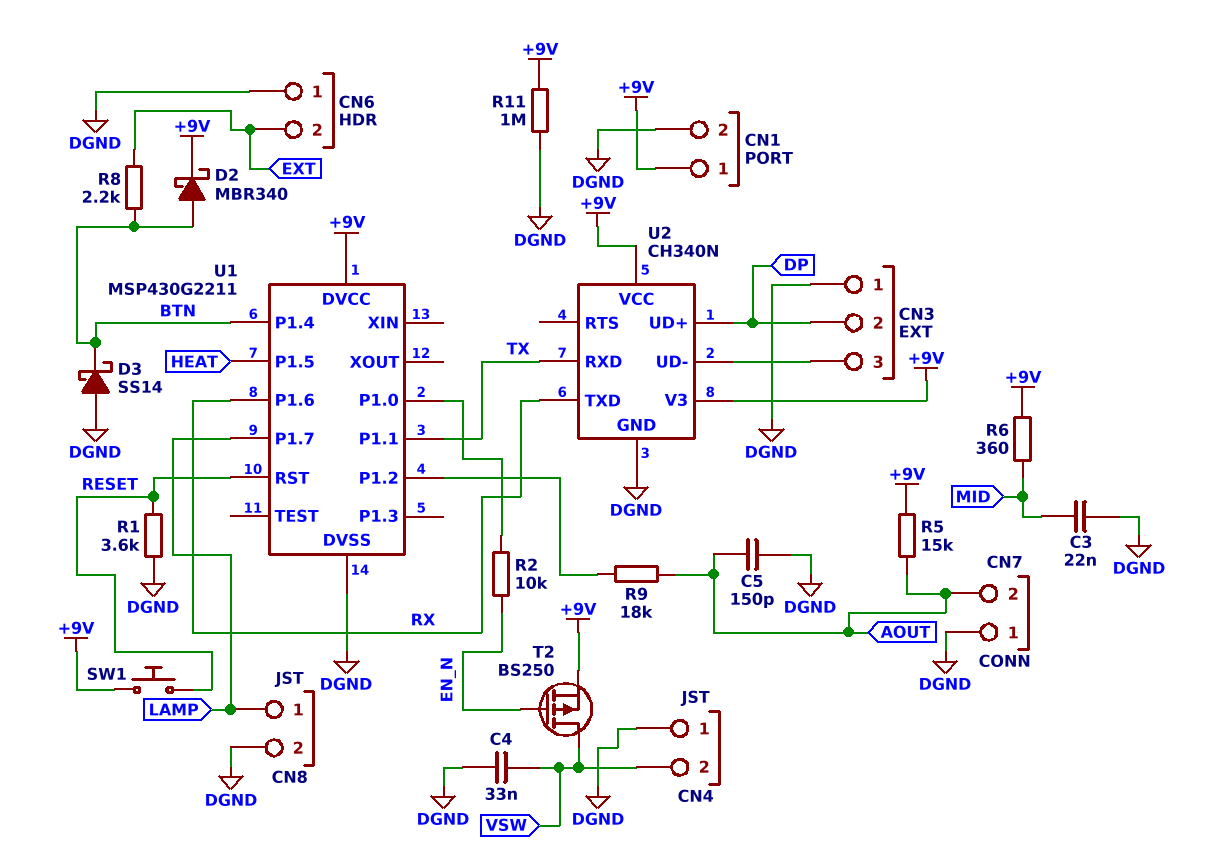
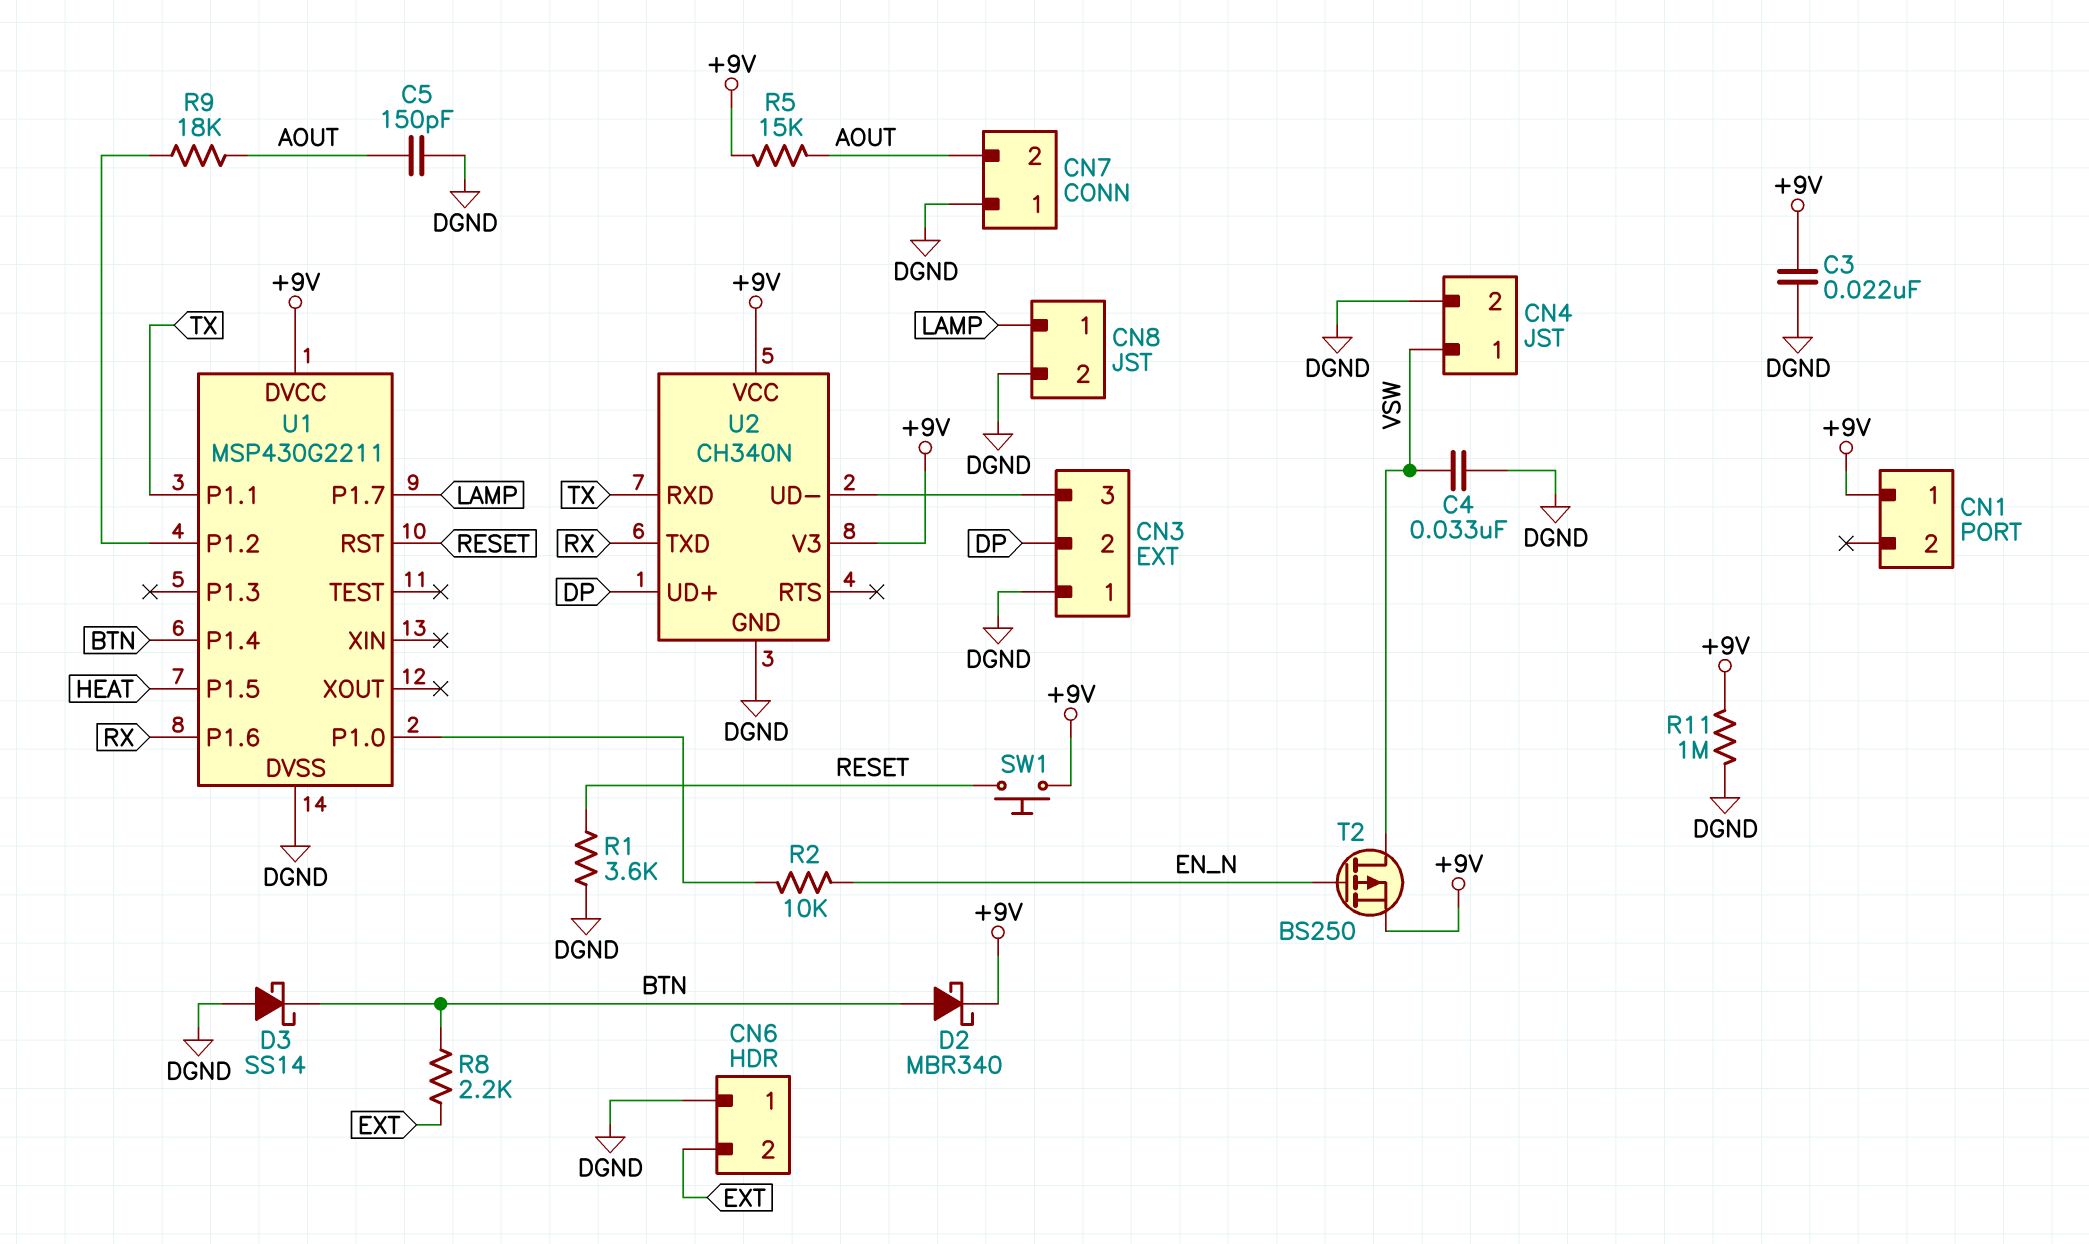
C3: 22nF (DGND, MID) -> 22nF (+9V, DGND)
CN1 pin 2: DGND -> none
CN4 pin 1: DGND -> VSW
CN4 pin 2: VSW -> DGND
R6: 360 (+9V, MID) -> none

